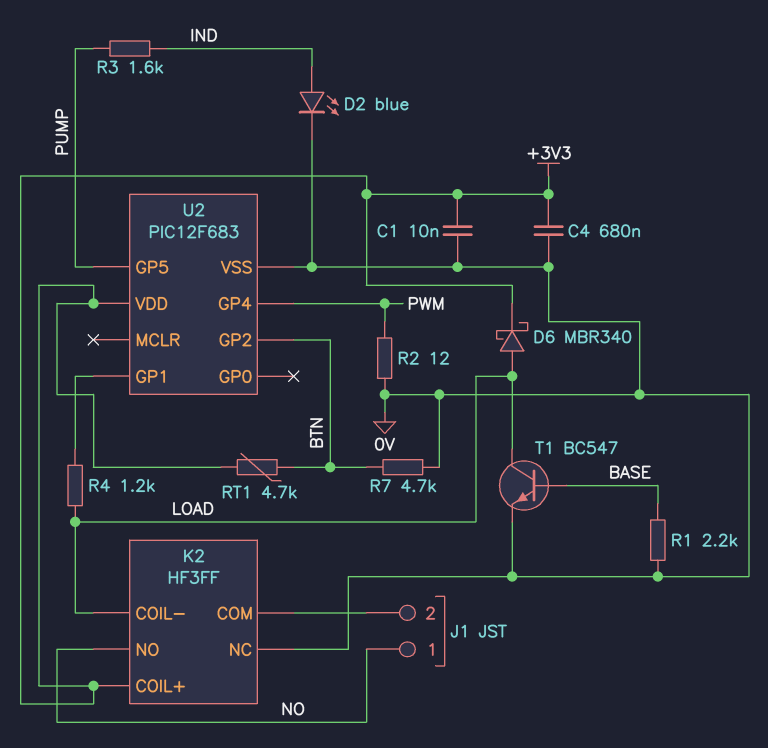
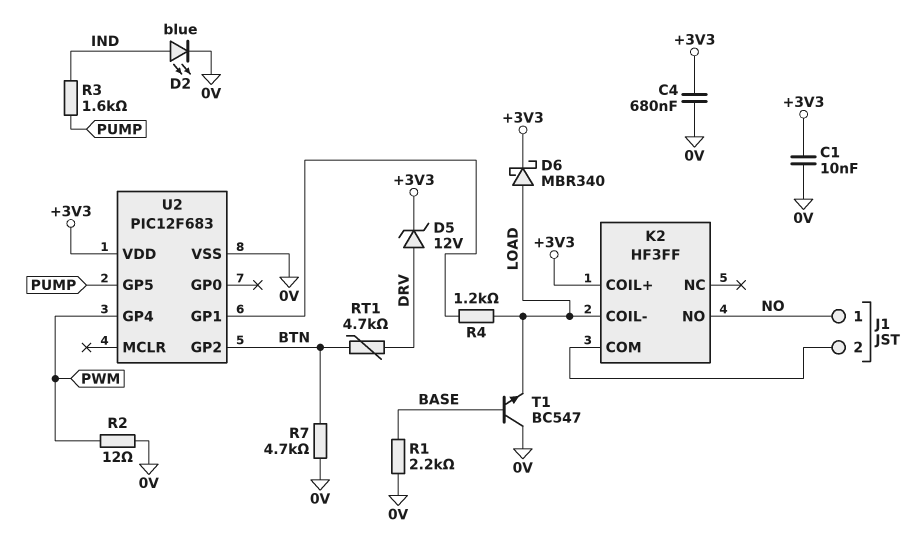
D5: none -> zener 12V (A DRV, K +3V3)
K2 pin NC: 0V -> none
RT1: 4.7k (+3V3, BTN) -> 4.7k (BTN, DRV)
T1: NPN BC547 (B BASE, C LOAD, E 0V) -> NPN BC547 (B BASE, C 0V, E LOAD)

